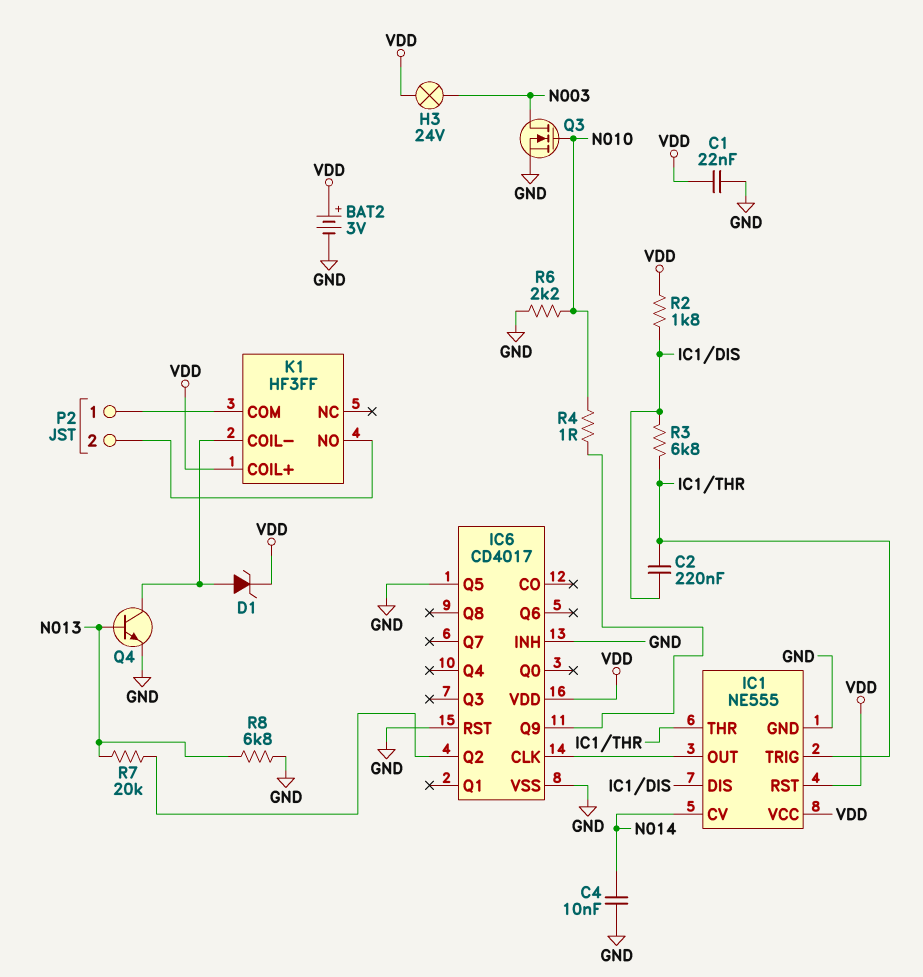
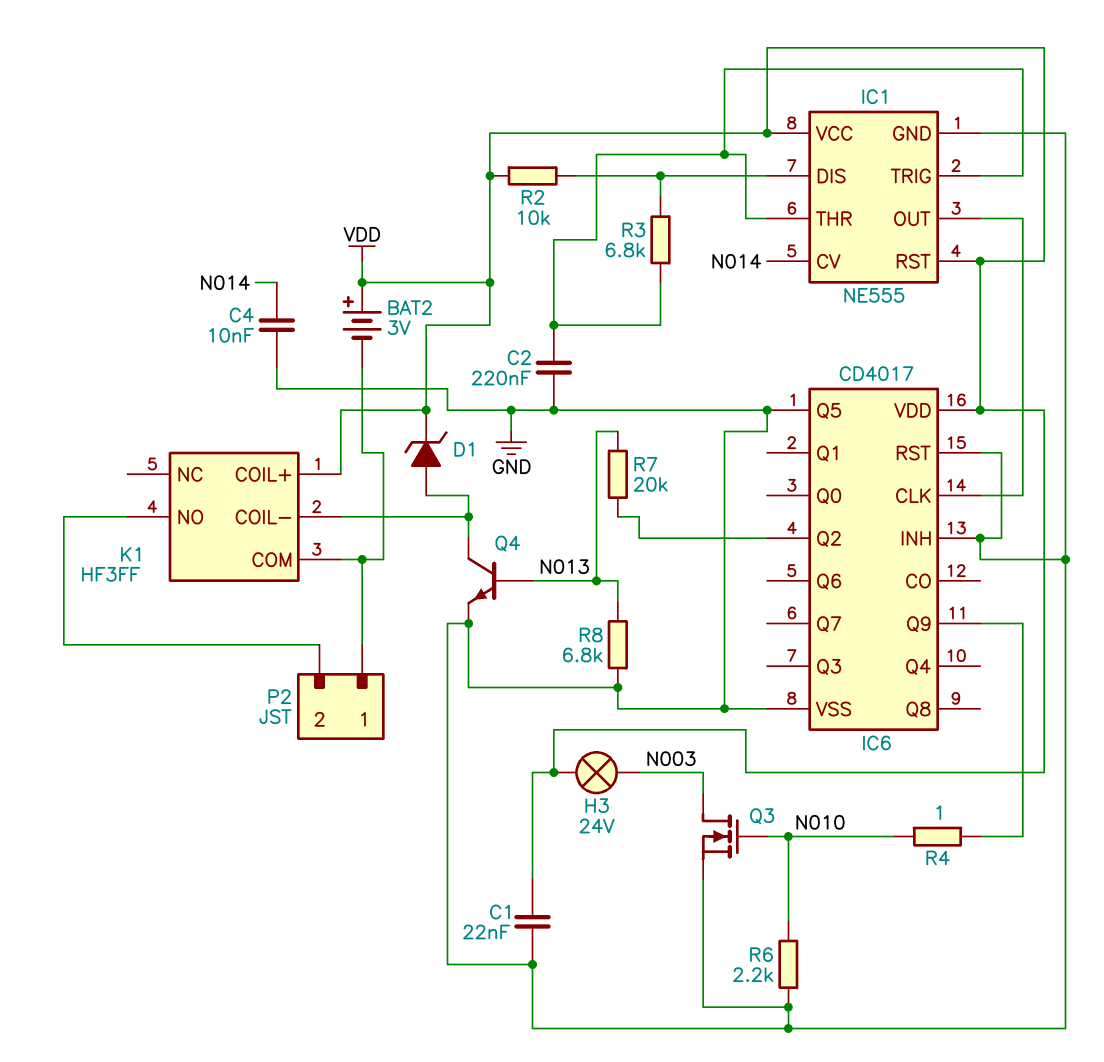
BAT2: 3V (plus VDD, minus GND) -> 3V (plus VDD, minus K1/COM)
C2: 220nF (IC1/DIS, IC1/THR) -> 220nF (GND, IC1/THR)
R2: 1.8k (IC1/DIS, VDD) -> 10k (IC1/DIS, VDD)

